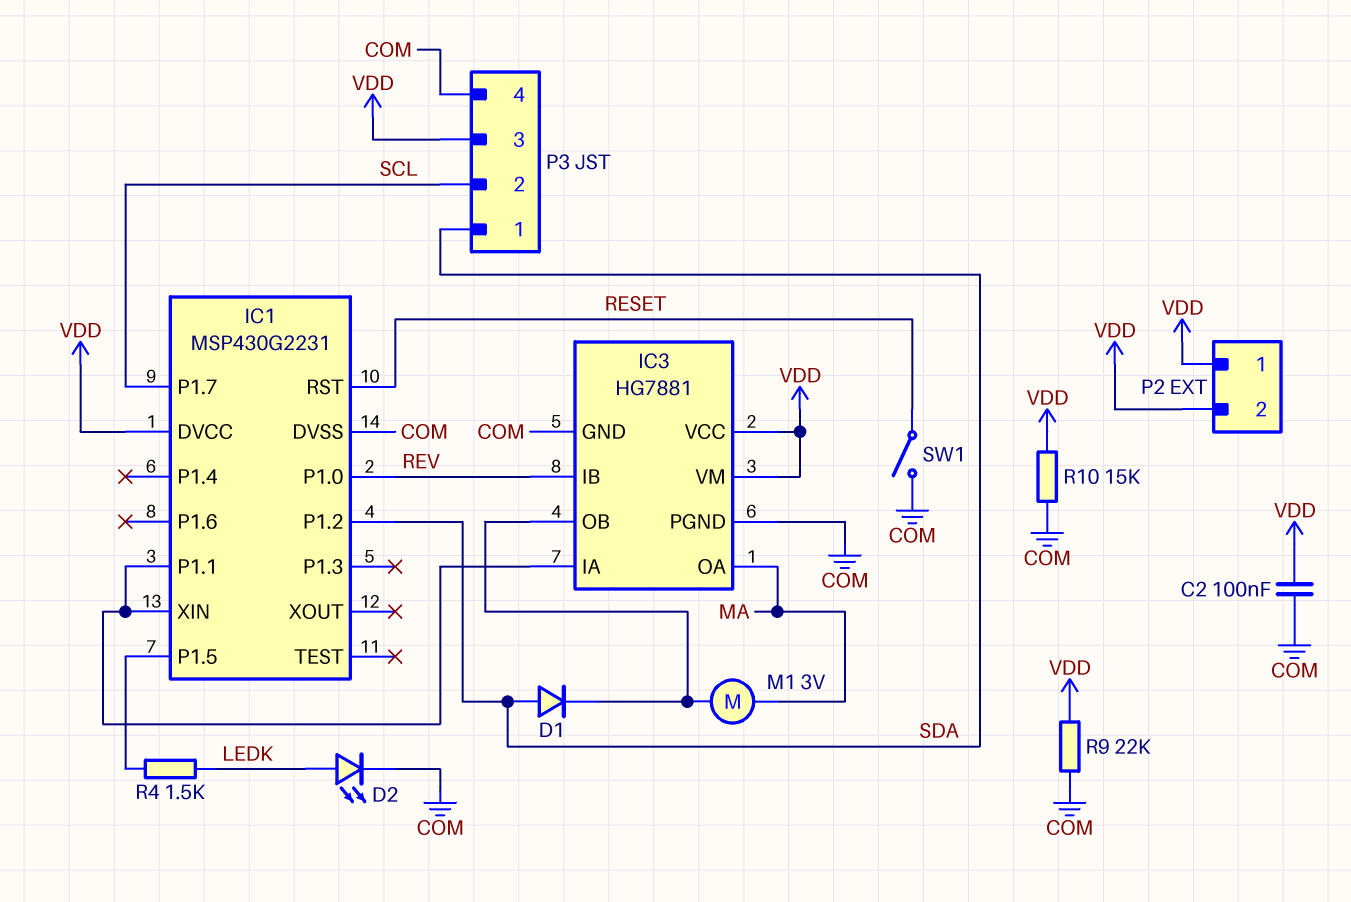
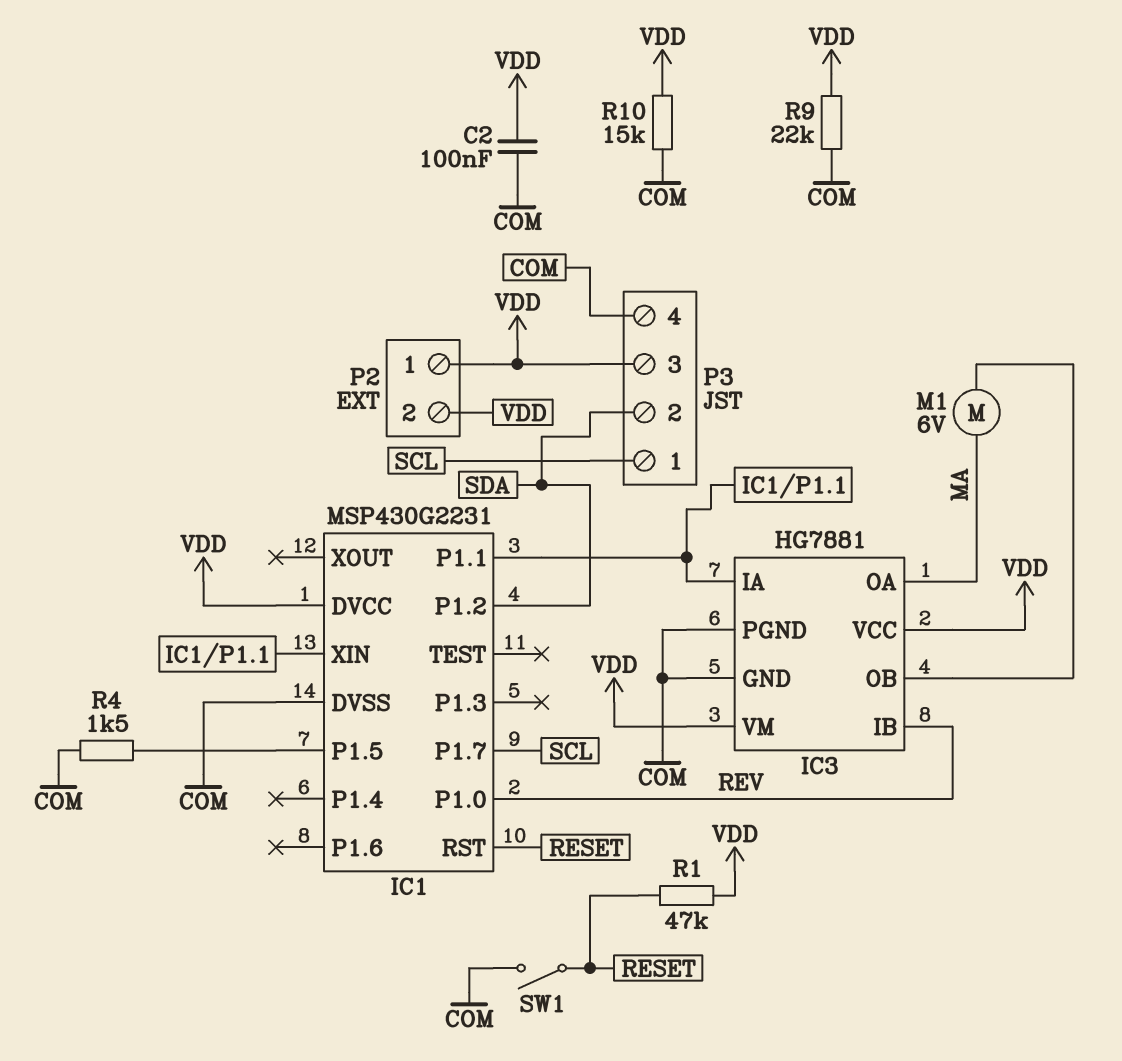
D1: diode (A SDA, K IC3/OB) -> none
D2: LED (A LEDK, K COM) -> none
M1: motor 3V (IC3/OB, MA) -> motor 6V (IC3/OB, MA)
P3 pin 1: SDA -> SCL
P3 pin 2: SCL -> SDA
R1: none -> 47k (RESET, VDD)
R4: 1.5k (IC1/P1.5, LEDK) -> 1.5k (COM, IC1/P1.5)

